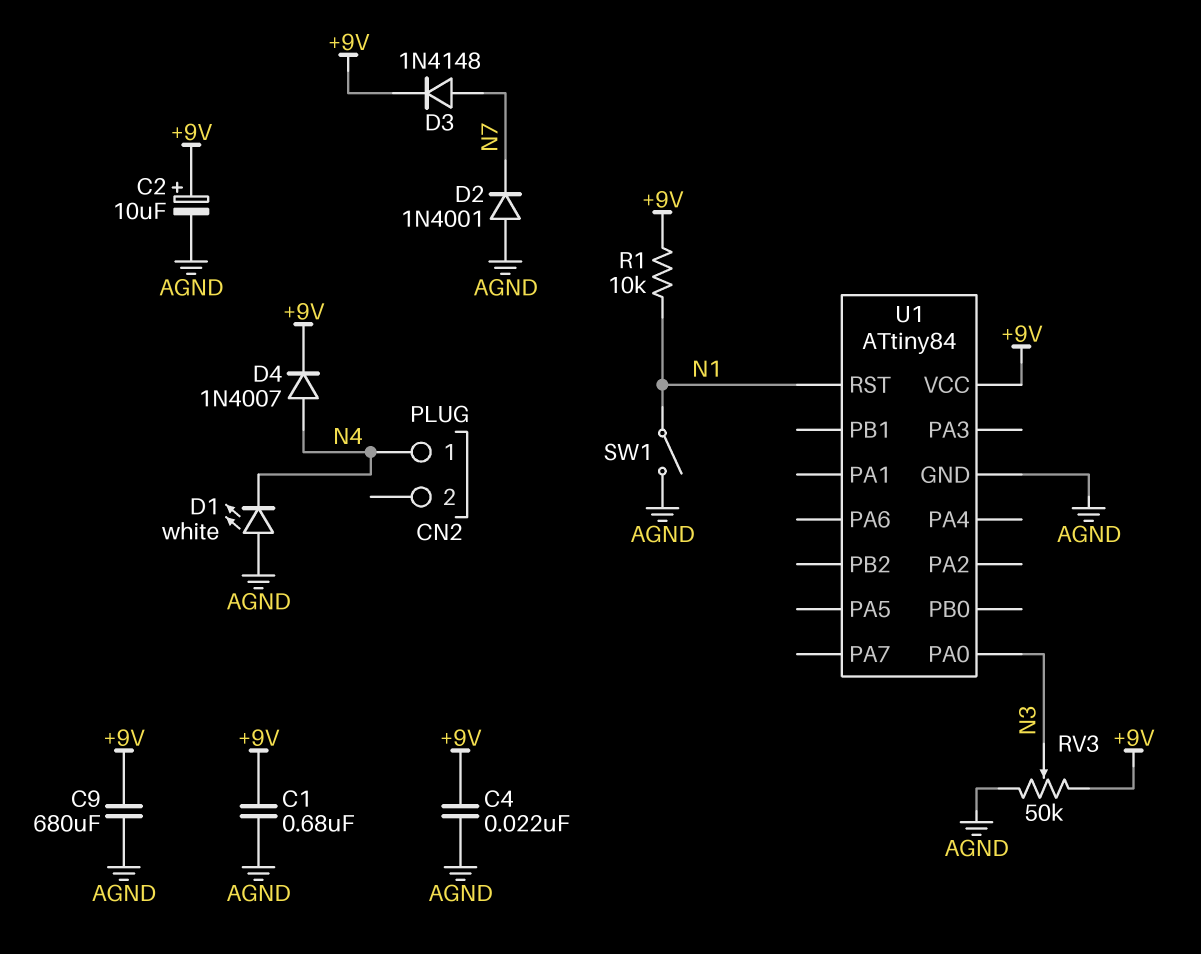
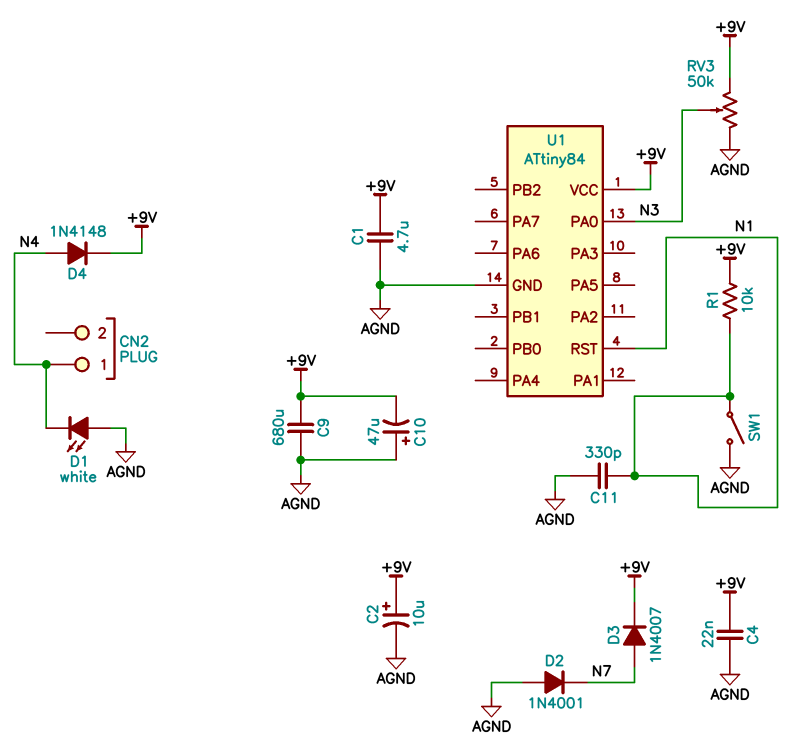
C1: 680nF (+9V, AGND) -> 4.7uF (+9V, AGND)
C10: none -> 47uF (plus AGND, minus +9V)
C11: none -> 330pF (AGND, N1)
D3: diode 1N4148 (A N7, K +9V) -> diode 1N4007 (A N7, K +9V)
D4: diode 1N4007 (A N4, K +9V) -> diode 1N4148 (A N4, K +9V)

